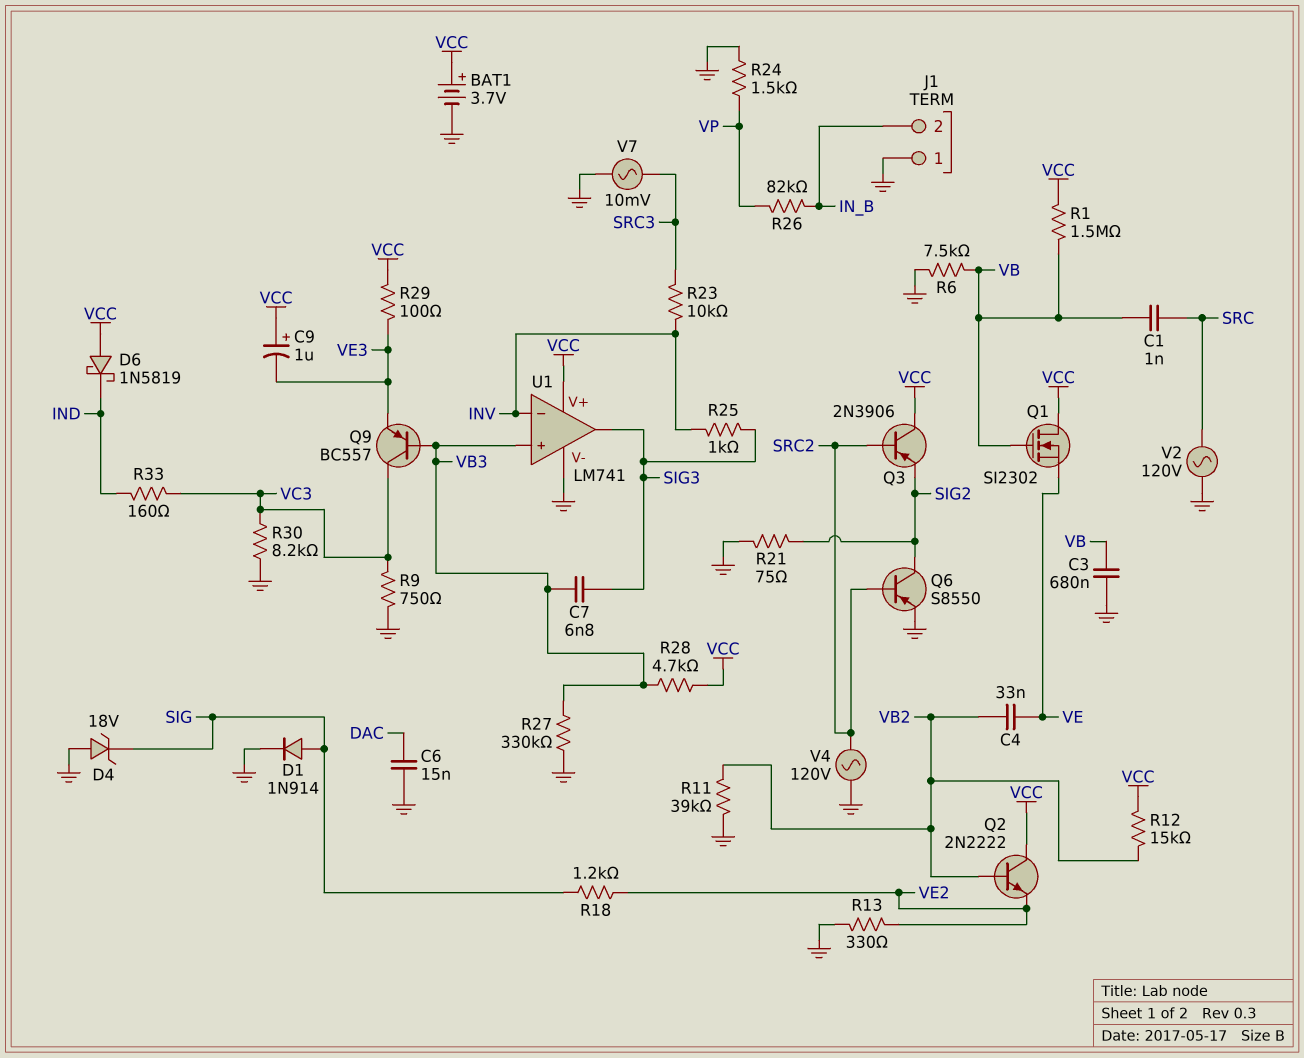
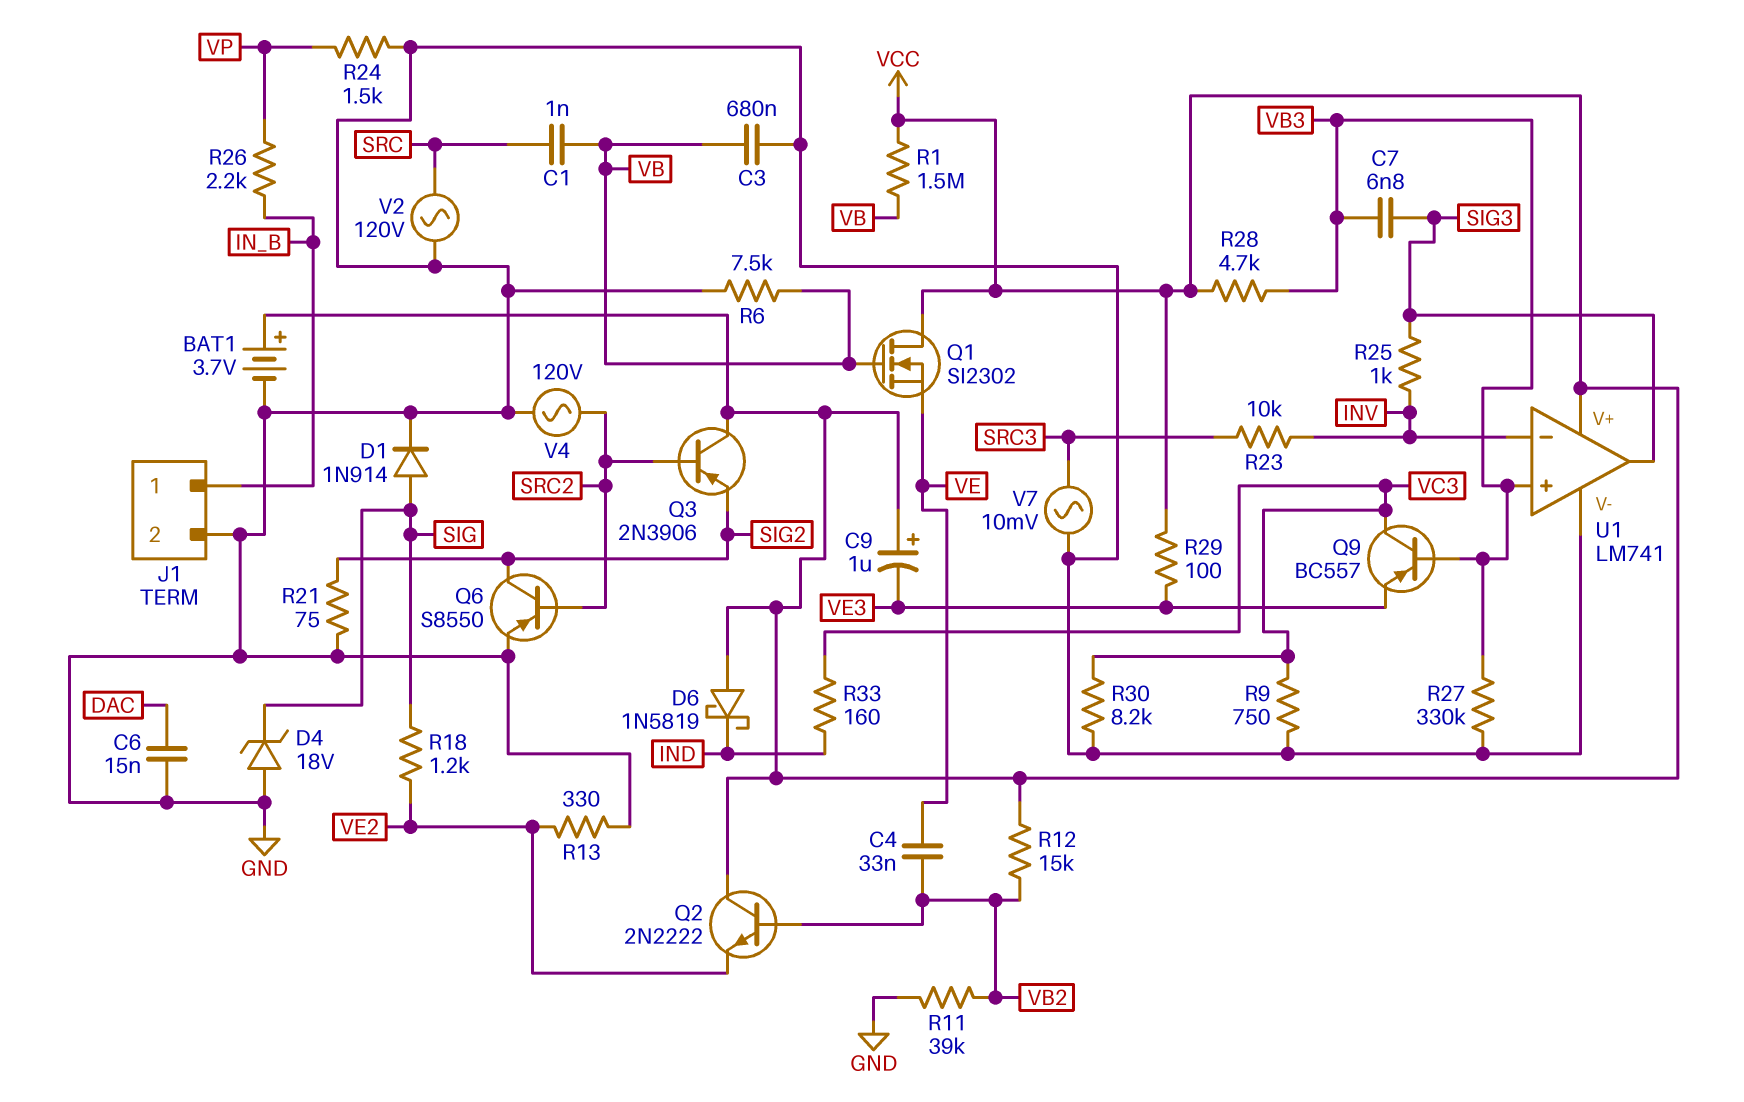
J1 pin 1: GND -> IN_B
J1 pin 2: IN_B -> GND
R26: 82k (IN_B, VP) -> 2.2k (IN_B, VP)

